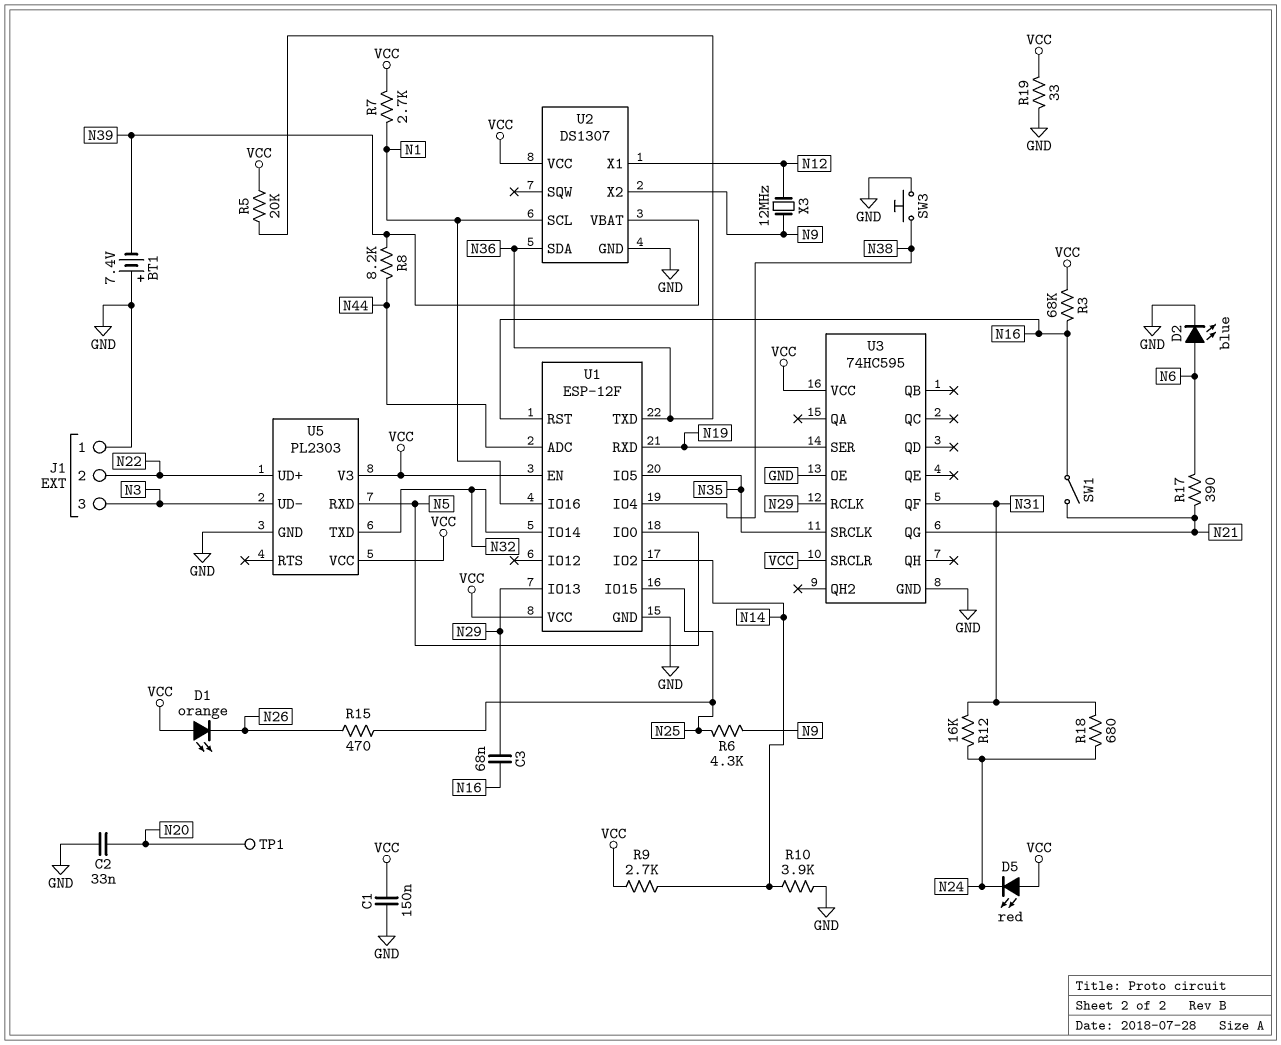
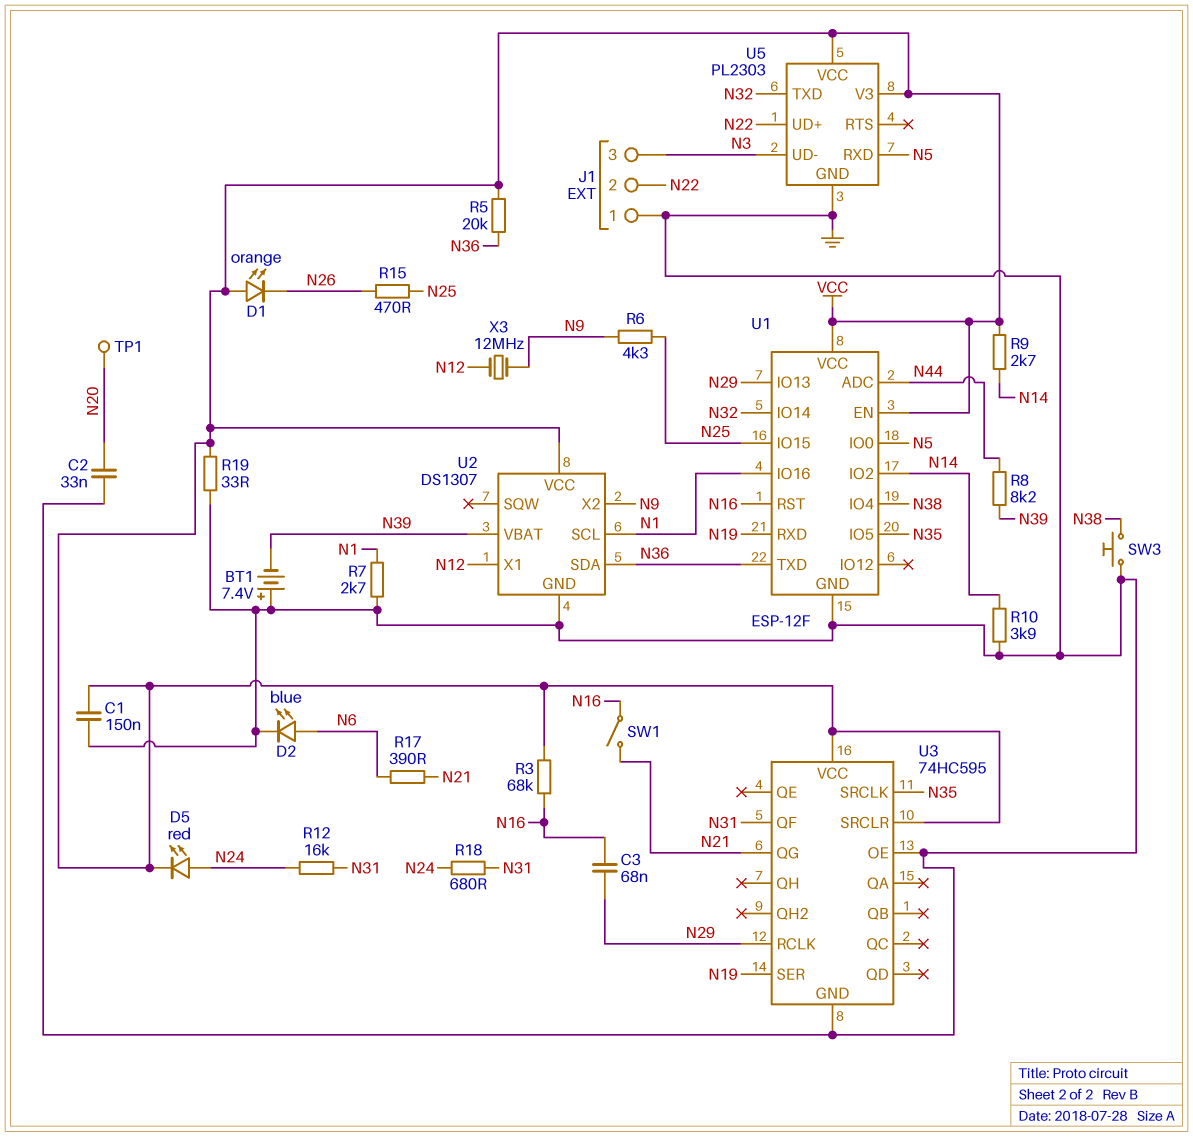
D5: LED red (A VCC, K N24) -> LED red (A N24, K VCC)
R7: 2.7k (N1, VCC) -> 2.7k (GND, N1)

